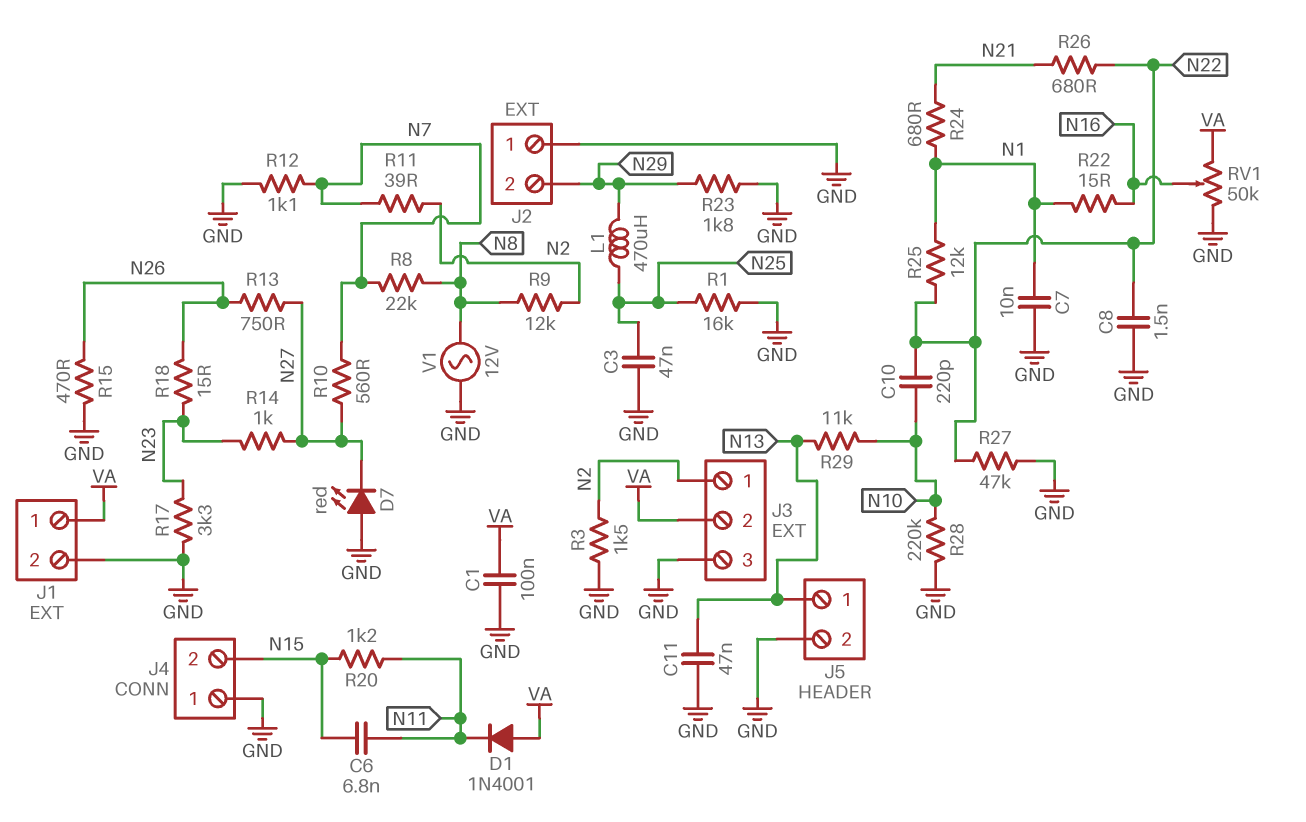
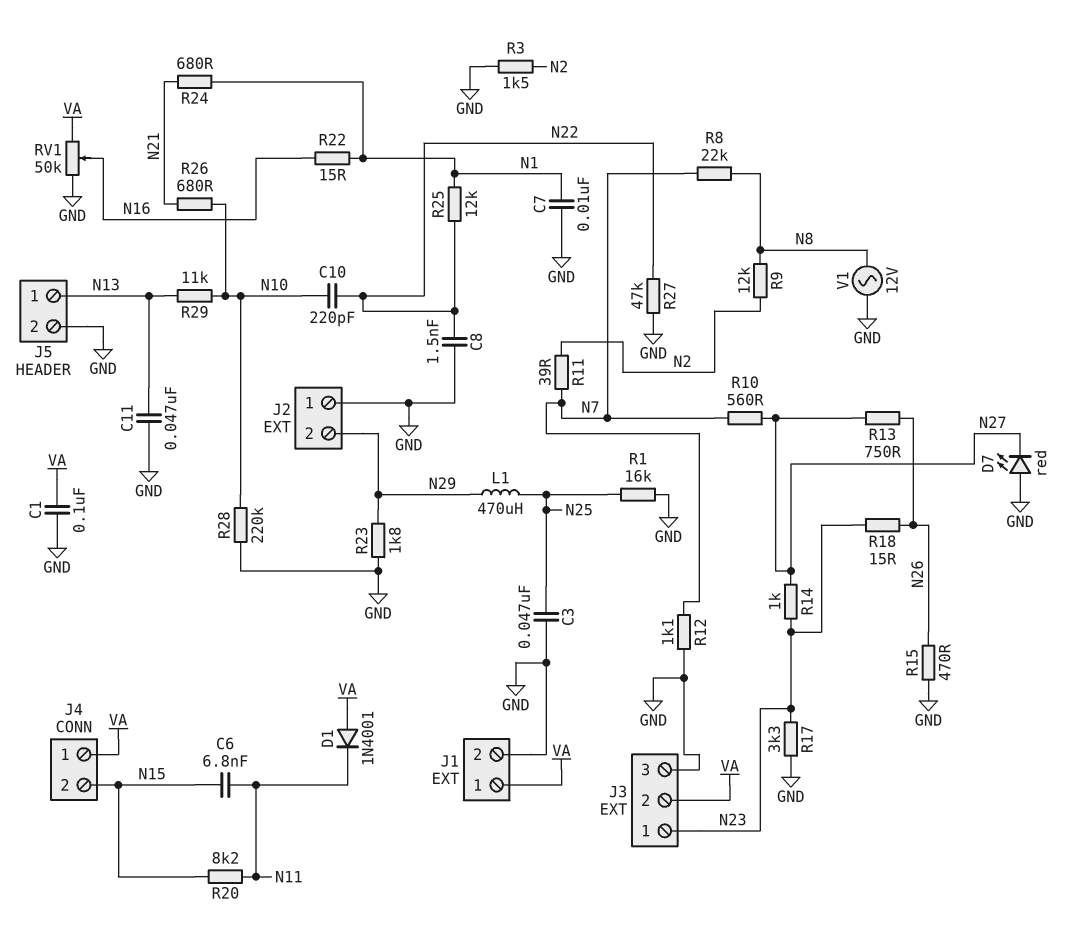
J3 pin 1: N2 -> N23
J4 pin 1: GND -> VA
R20: 1.2k (N11, N15) -> 8.2k (N11, N15)
R26: 680 (N21, N22) -> 680 (N10, N21)

